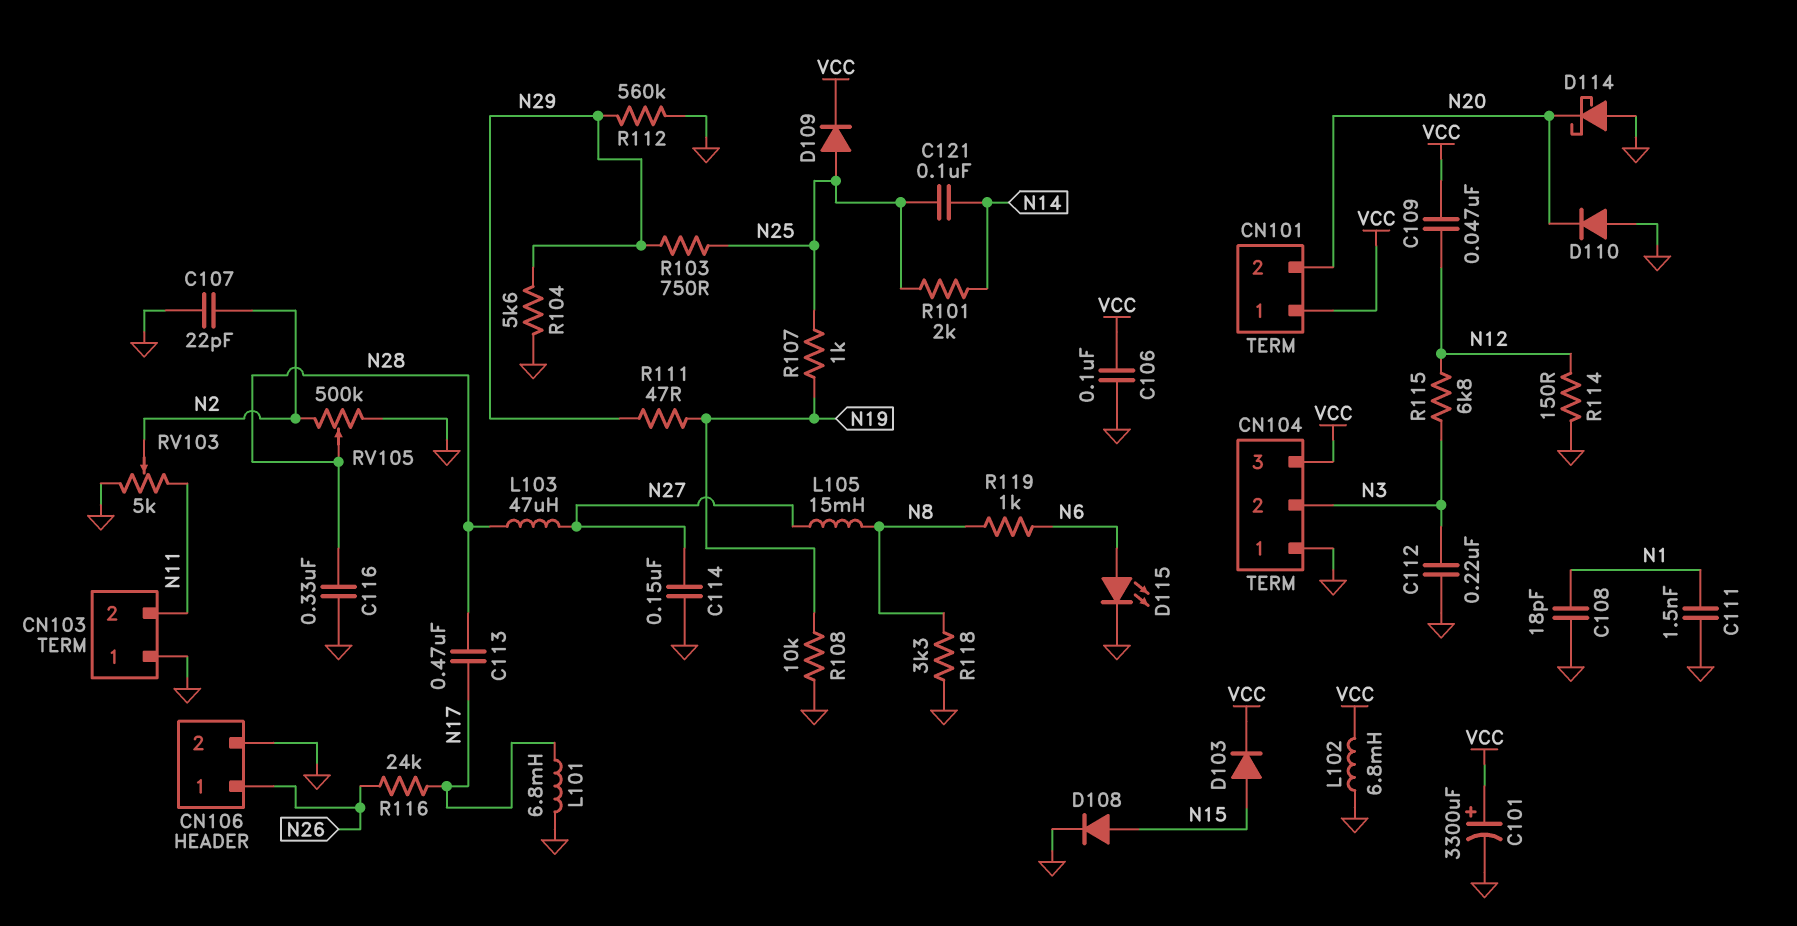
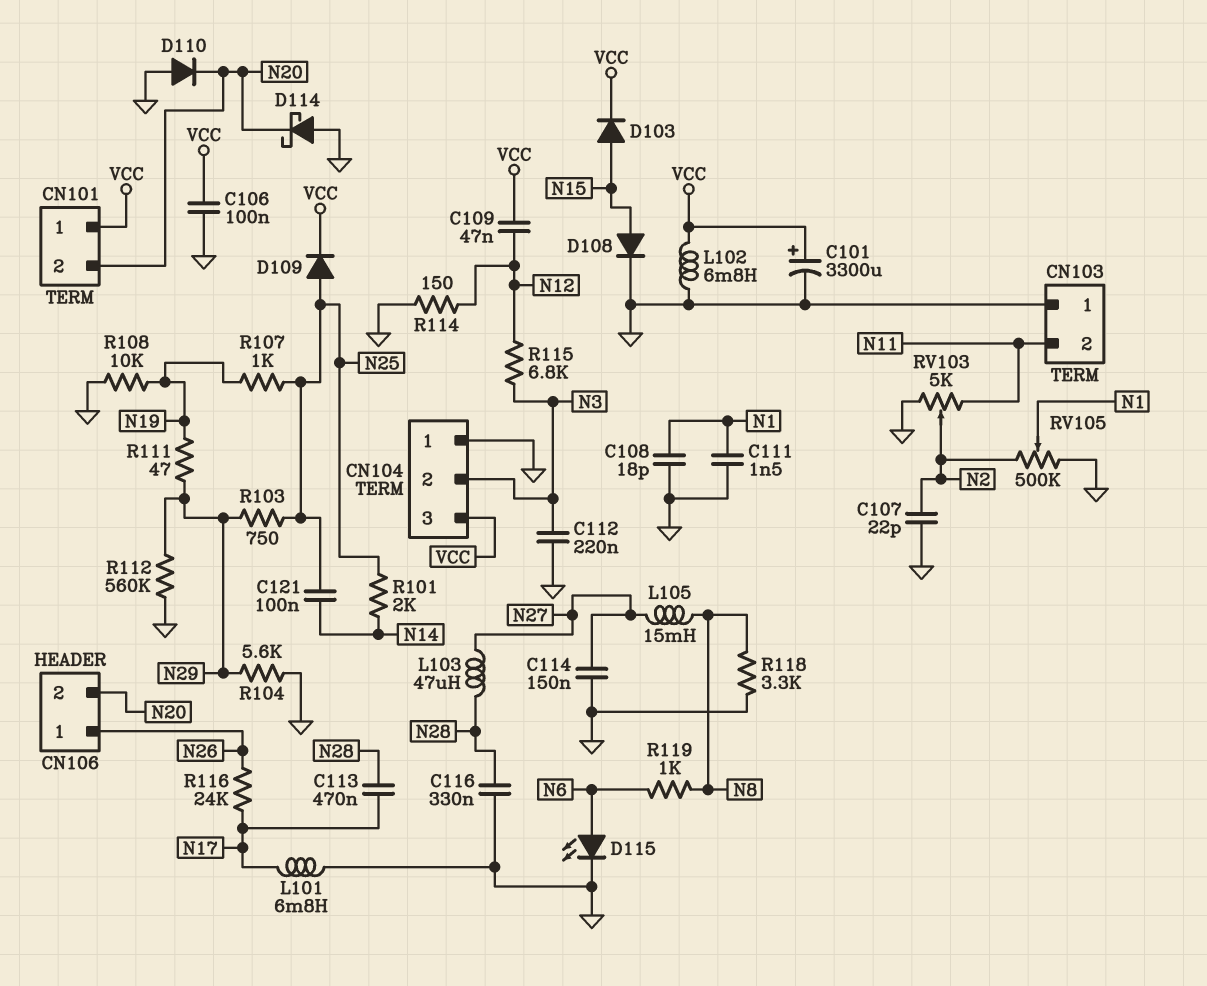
CN106 pin 2: GND -> N20
RV105: 500k (GND, N2, wiper N28) -> 500k (GND, N2, wiper N1)

